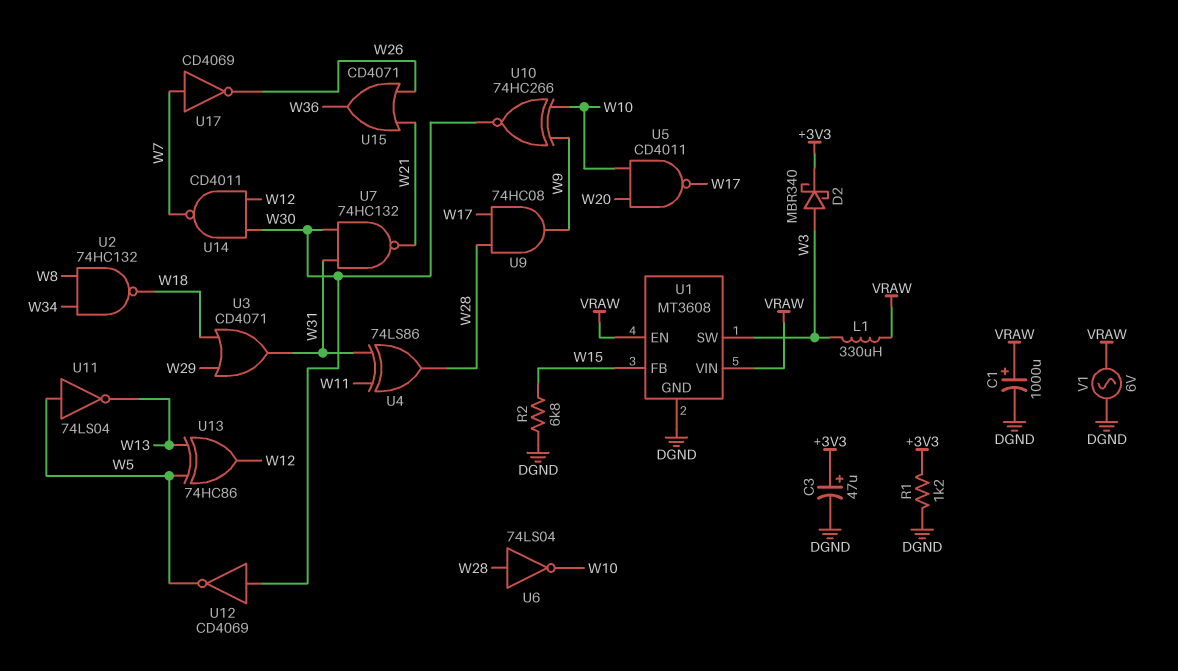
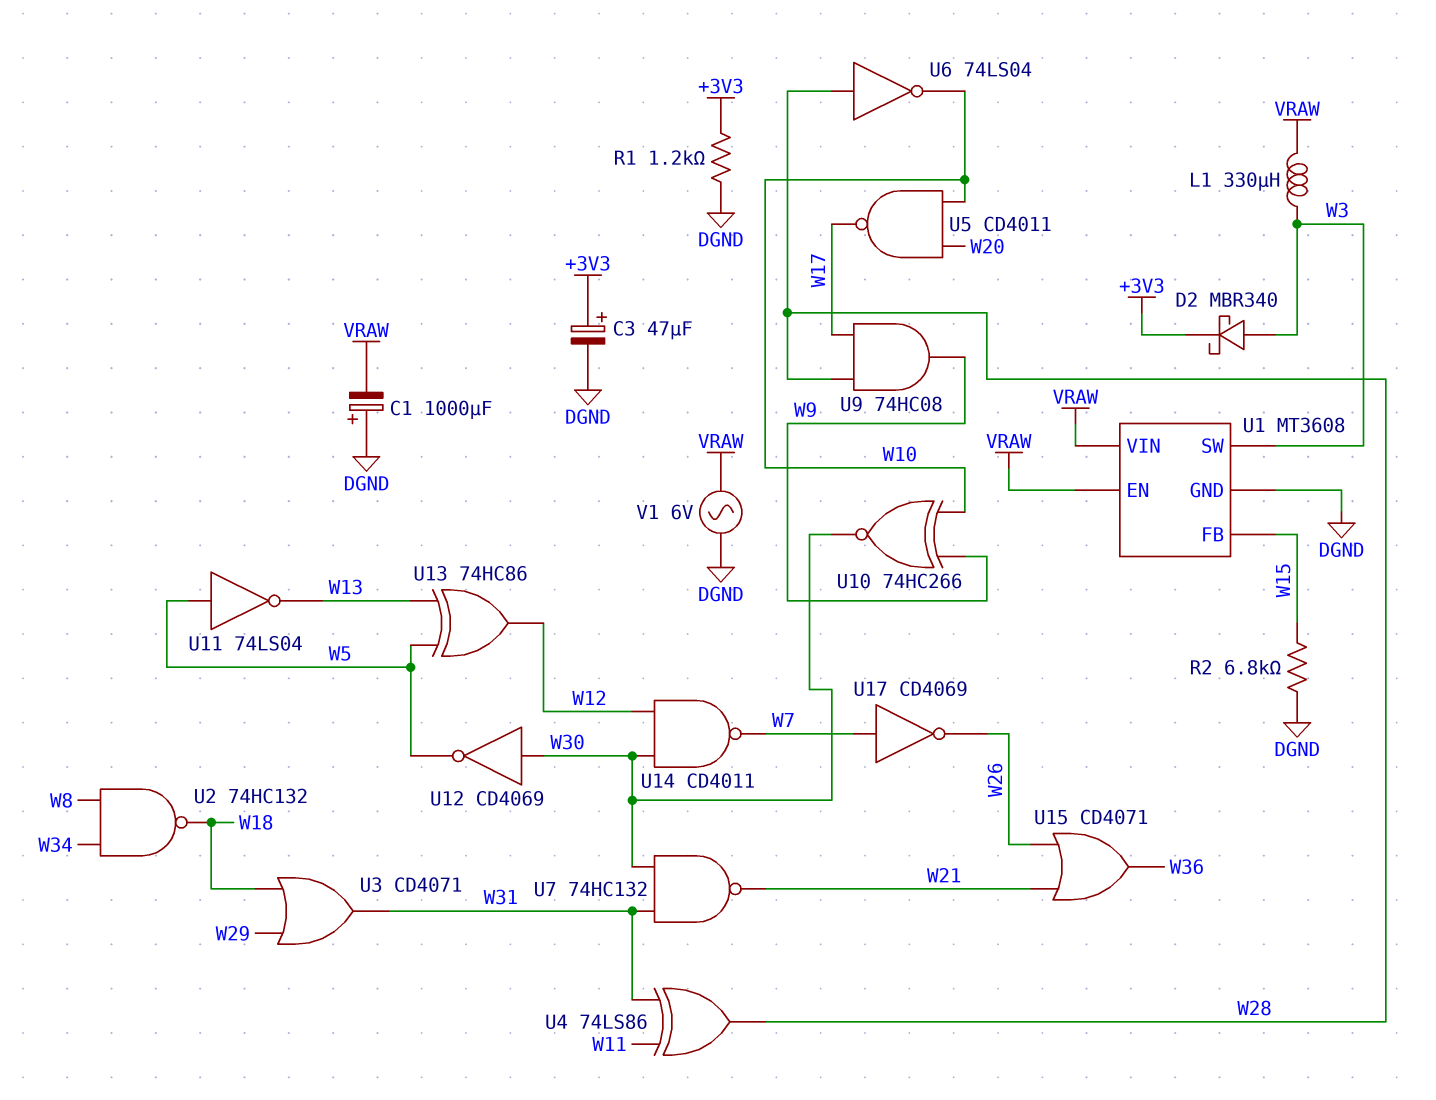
C1: 1000uF (plus VRAW, minus DGND) -> 1000uF (plus DGND, minus VRAW)

